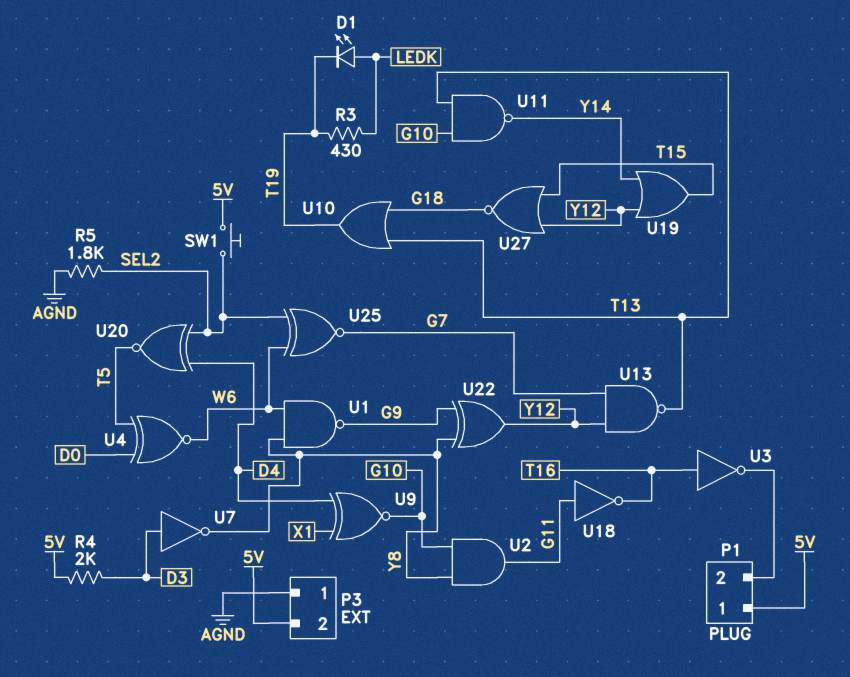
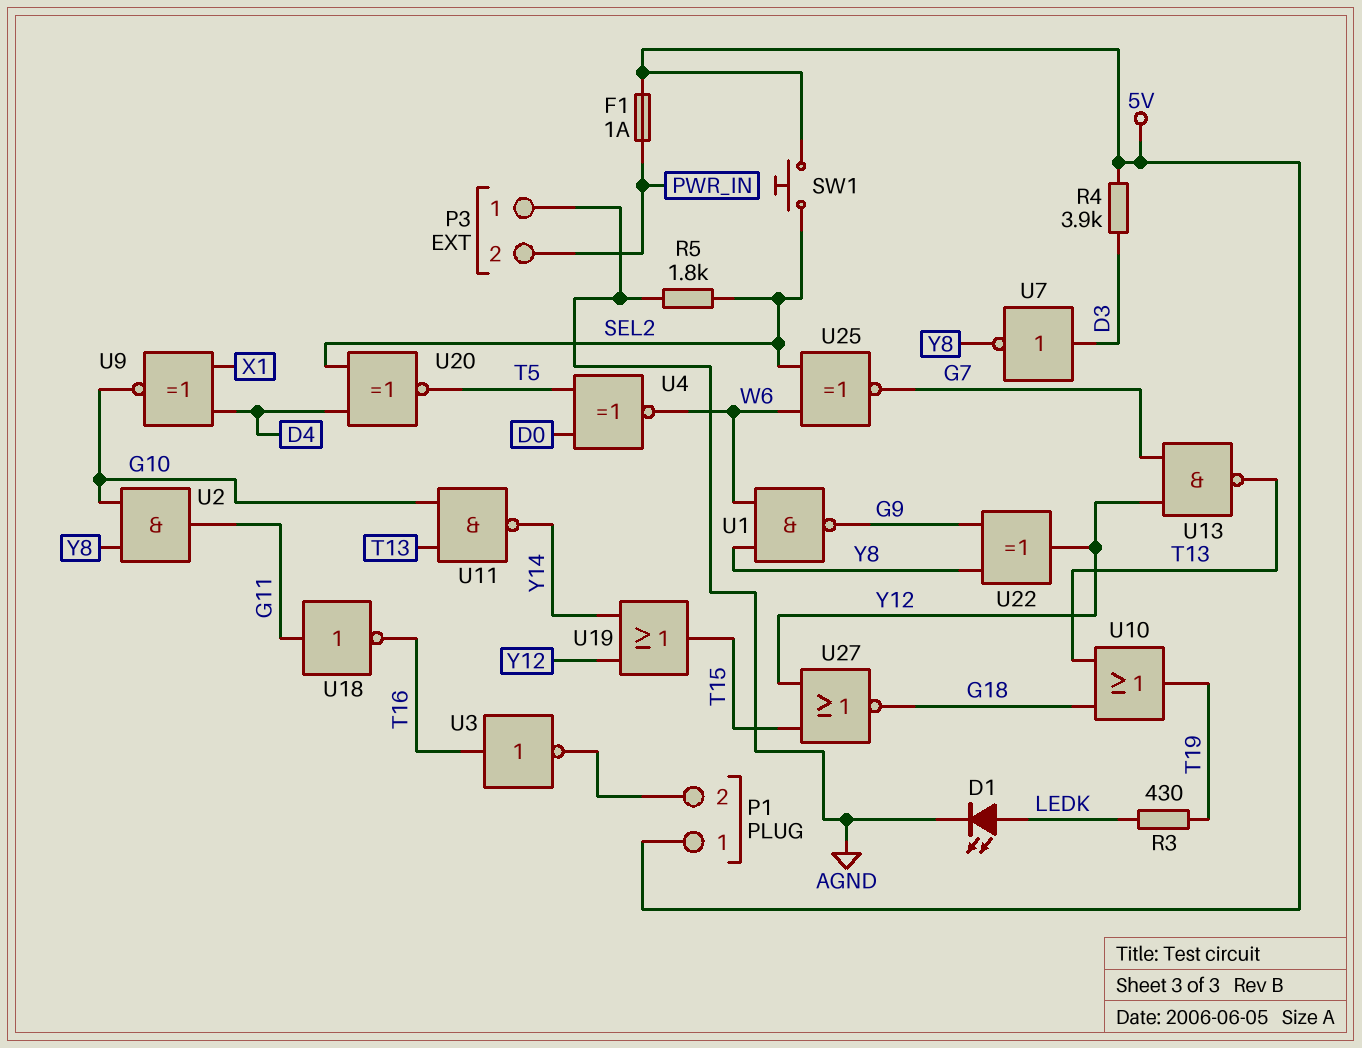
D1: LED (A LEDK, K T19) -> LED (A LEDK, K AGND)
F1: none -> 1A (5V, PWR_IN)
P3 pin 2: 5V -> PWR_IN
R4: 2k (5V, D3) -> 3.9k (5V, D3)

